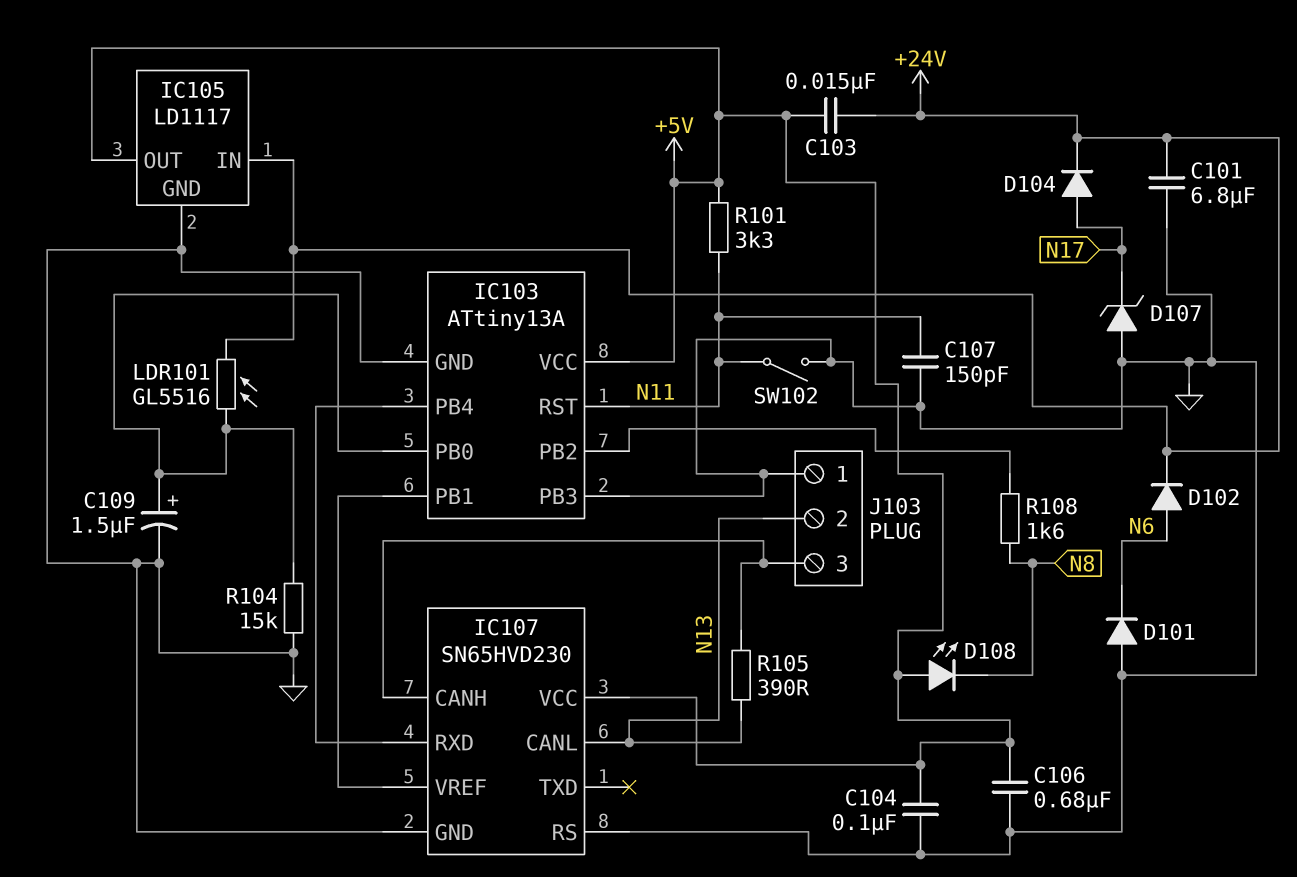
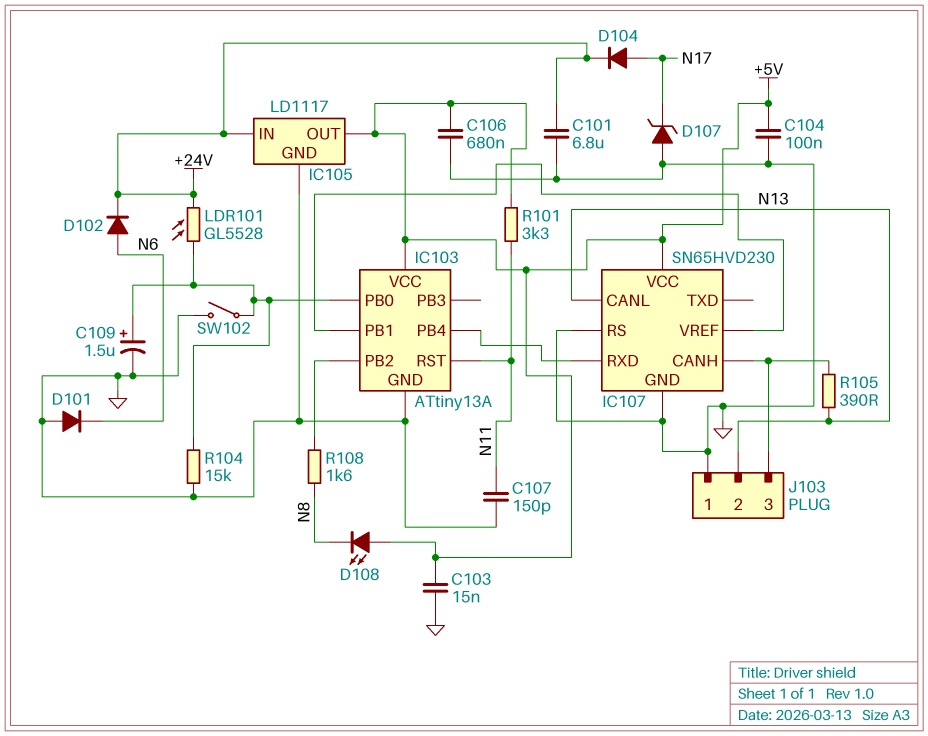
C103: 15nF (+5V, +24V) -> 15nF (+5V, GND)
IC103 pin PB3: GND -> none
LDR101: GL5516 (+24V, IC103/PB0) -> GL5528 (+24V, IC103/PB0)
SW102: switch (GND, N11) -> switch (GND, IC103/PB0)

